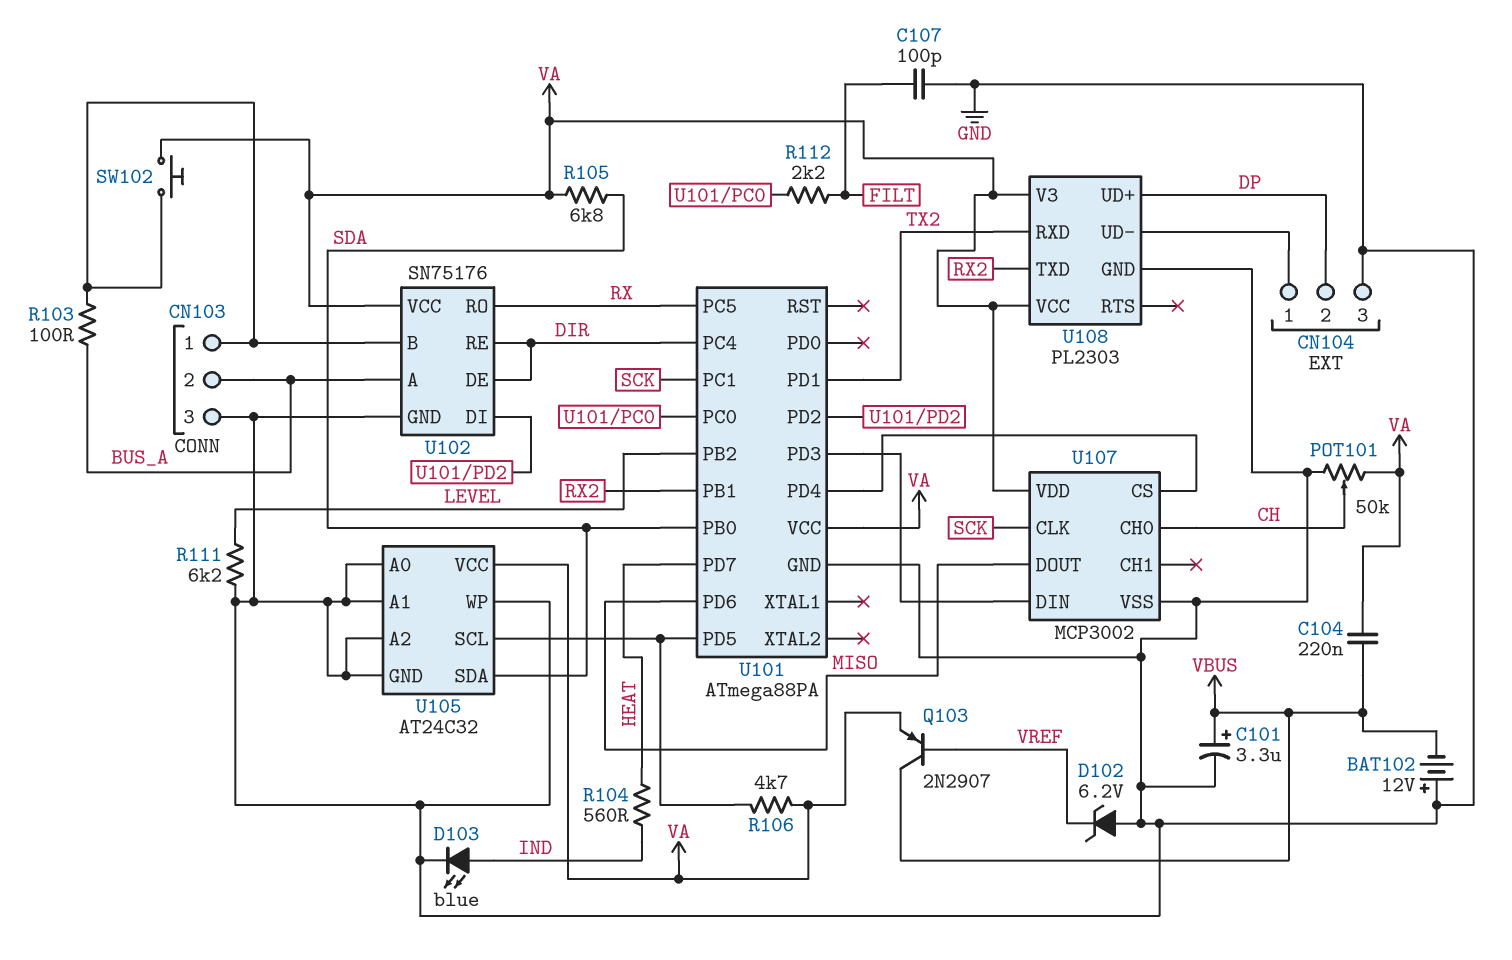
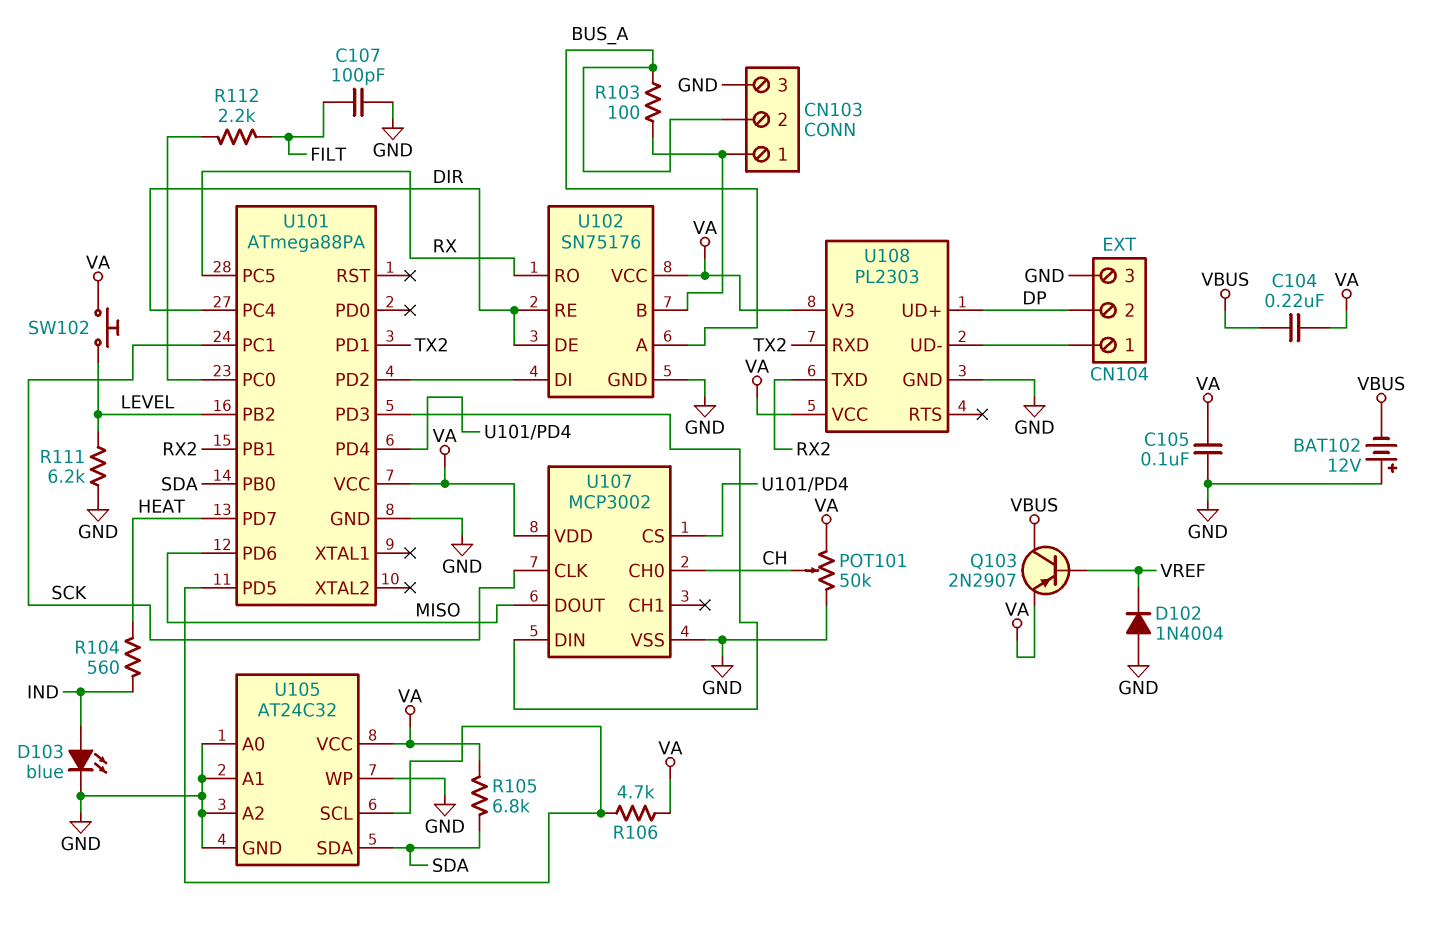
C101: 3.3uF (plus VBUS, minus GND) -> none
C105: none -> 100nF (GND, VA)
D102: zener 6.2V (A GND, K VREF) -> diode 1N4004 (A GND, K VREF)
SW102: button (CN103/1, VA) -> button (LEVEL, VA)

